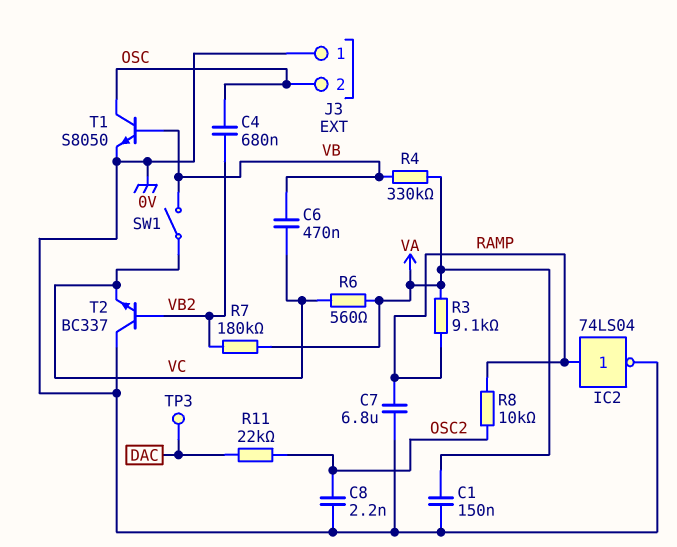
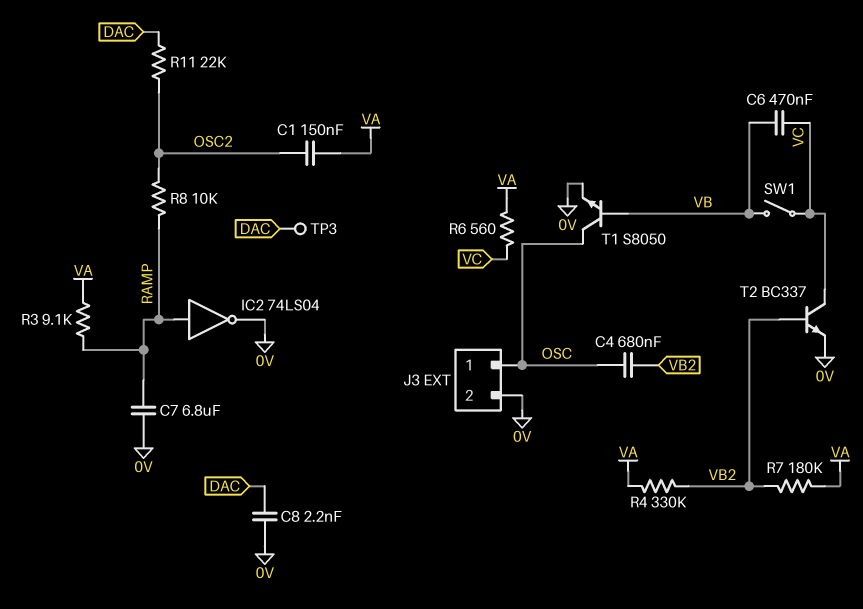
C1: 150nF (0V, VA) -> 150nF (OSC2, VA)
C8: 2.2nF (0V, OSC2) -> 2.2nF (0V, DAC)
J3 pin 1: 0V -> OSC
J3 pin 2: OSC -> 0V
R4: 330k (VA, VB) -> 330k (VA, VB2)
T2: NPN BC337 (B VB2, C 0V, E VC) -> NPN BC337 (B VB2, C VC, E 0V)

